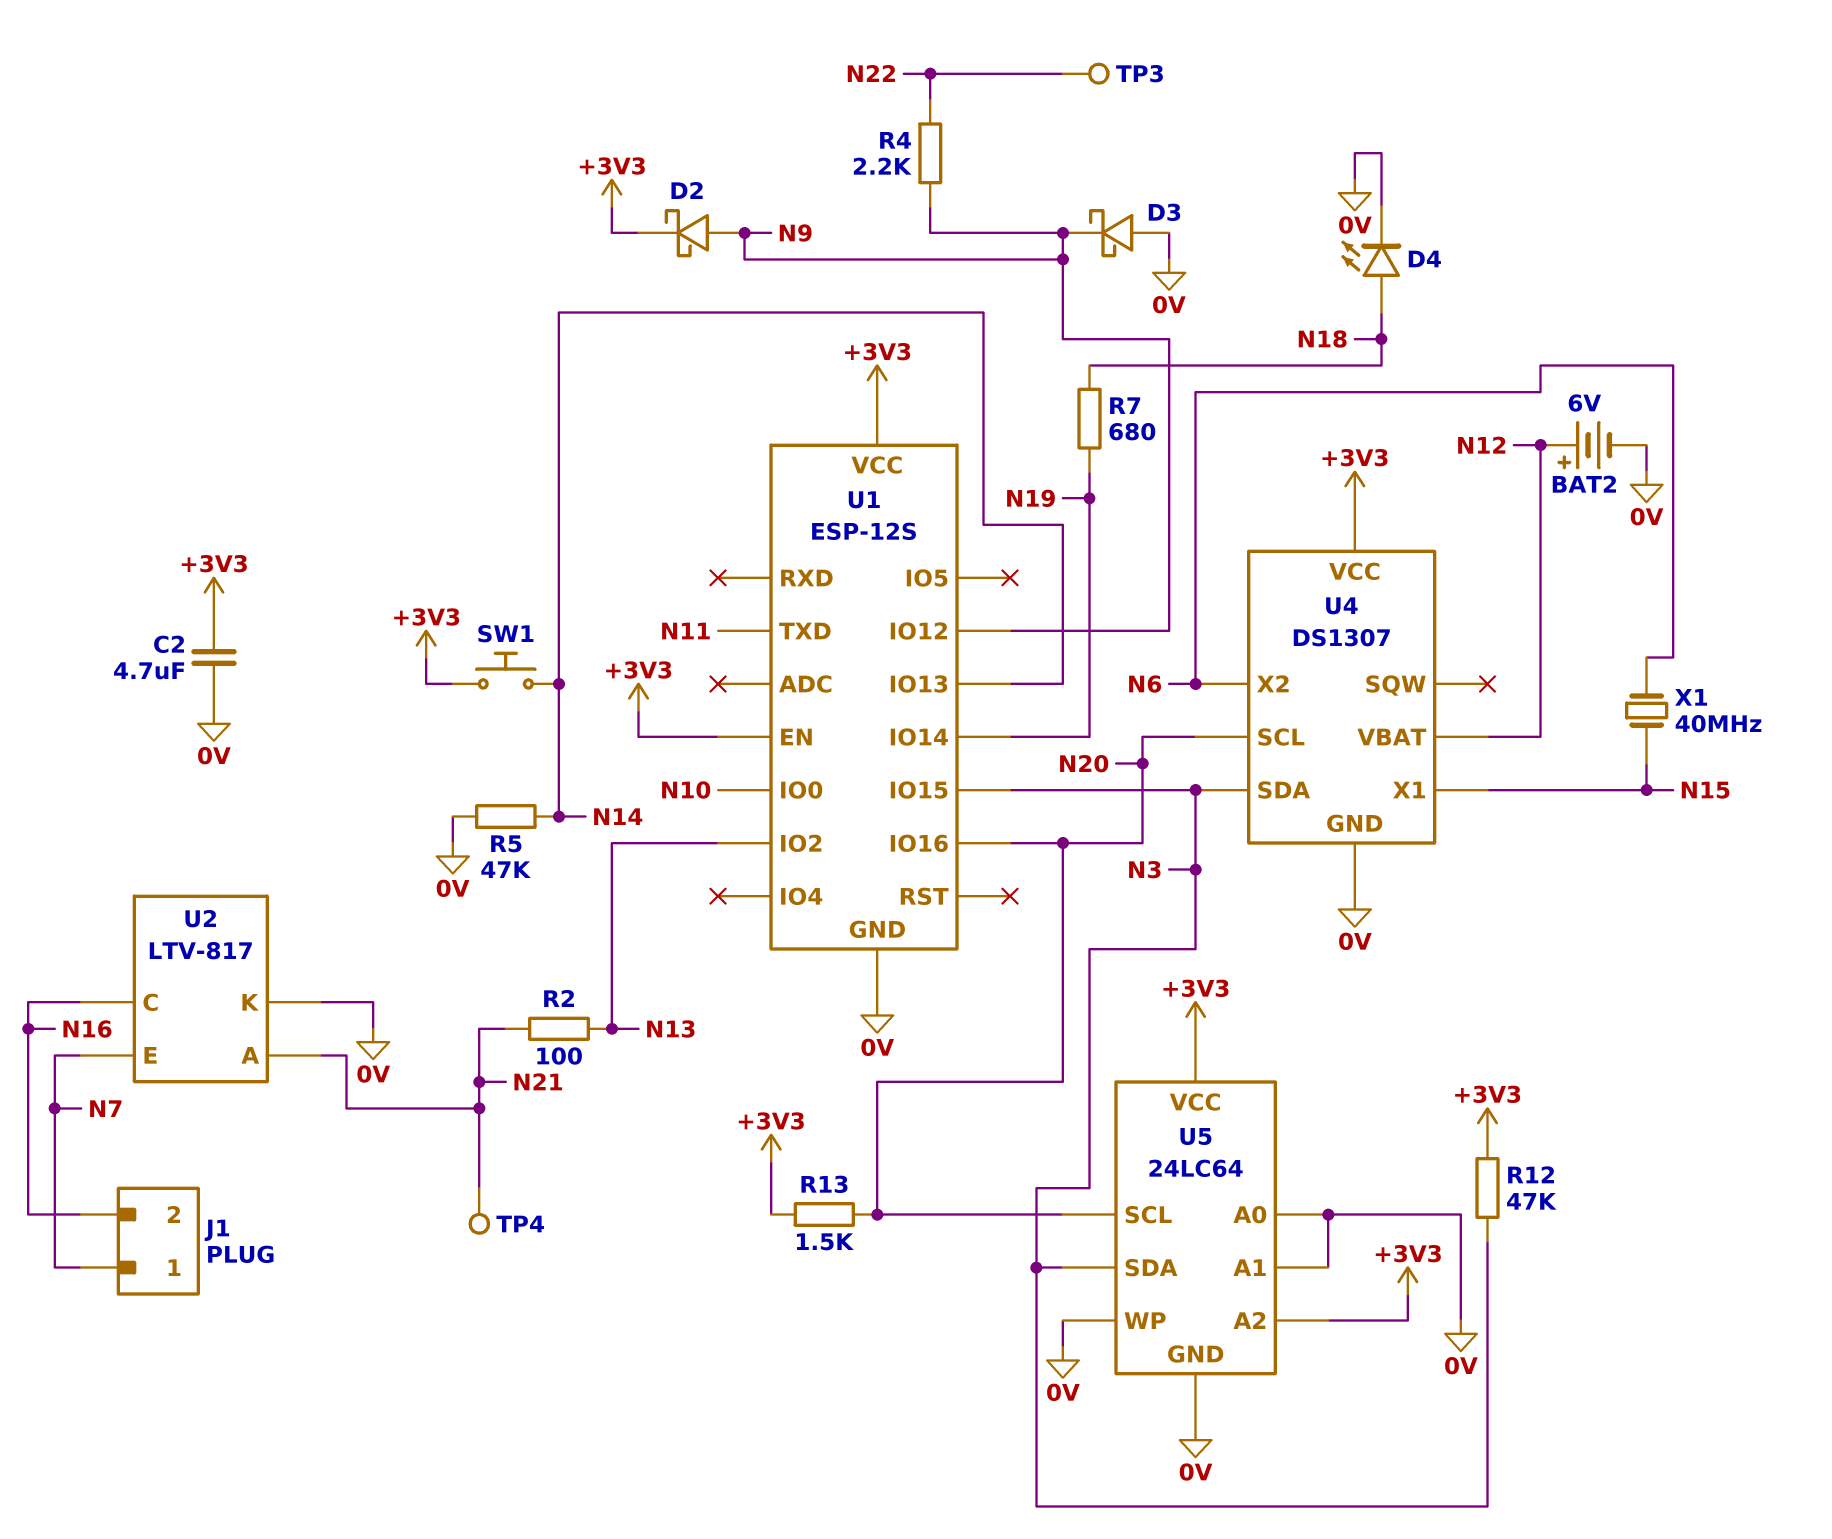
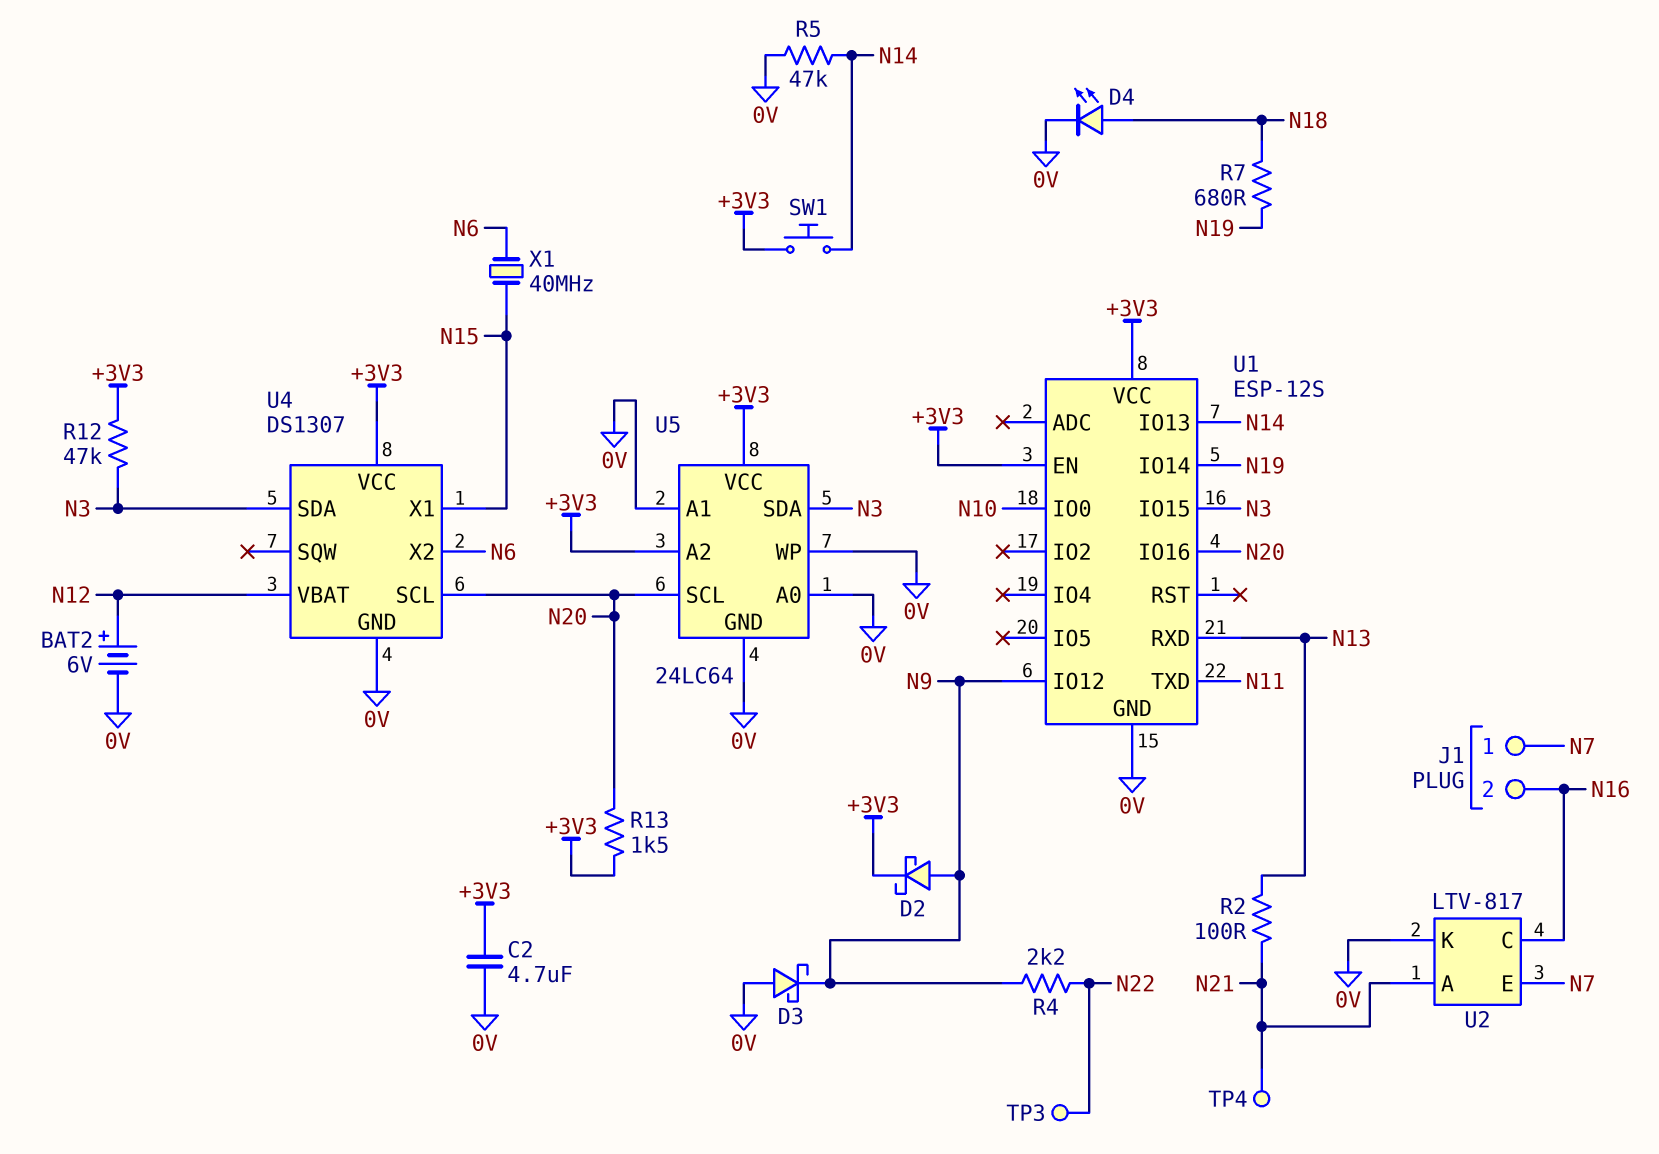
U1 pin IO2: N13 -> none
U1 pin RXD: none -> N13

